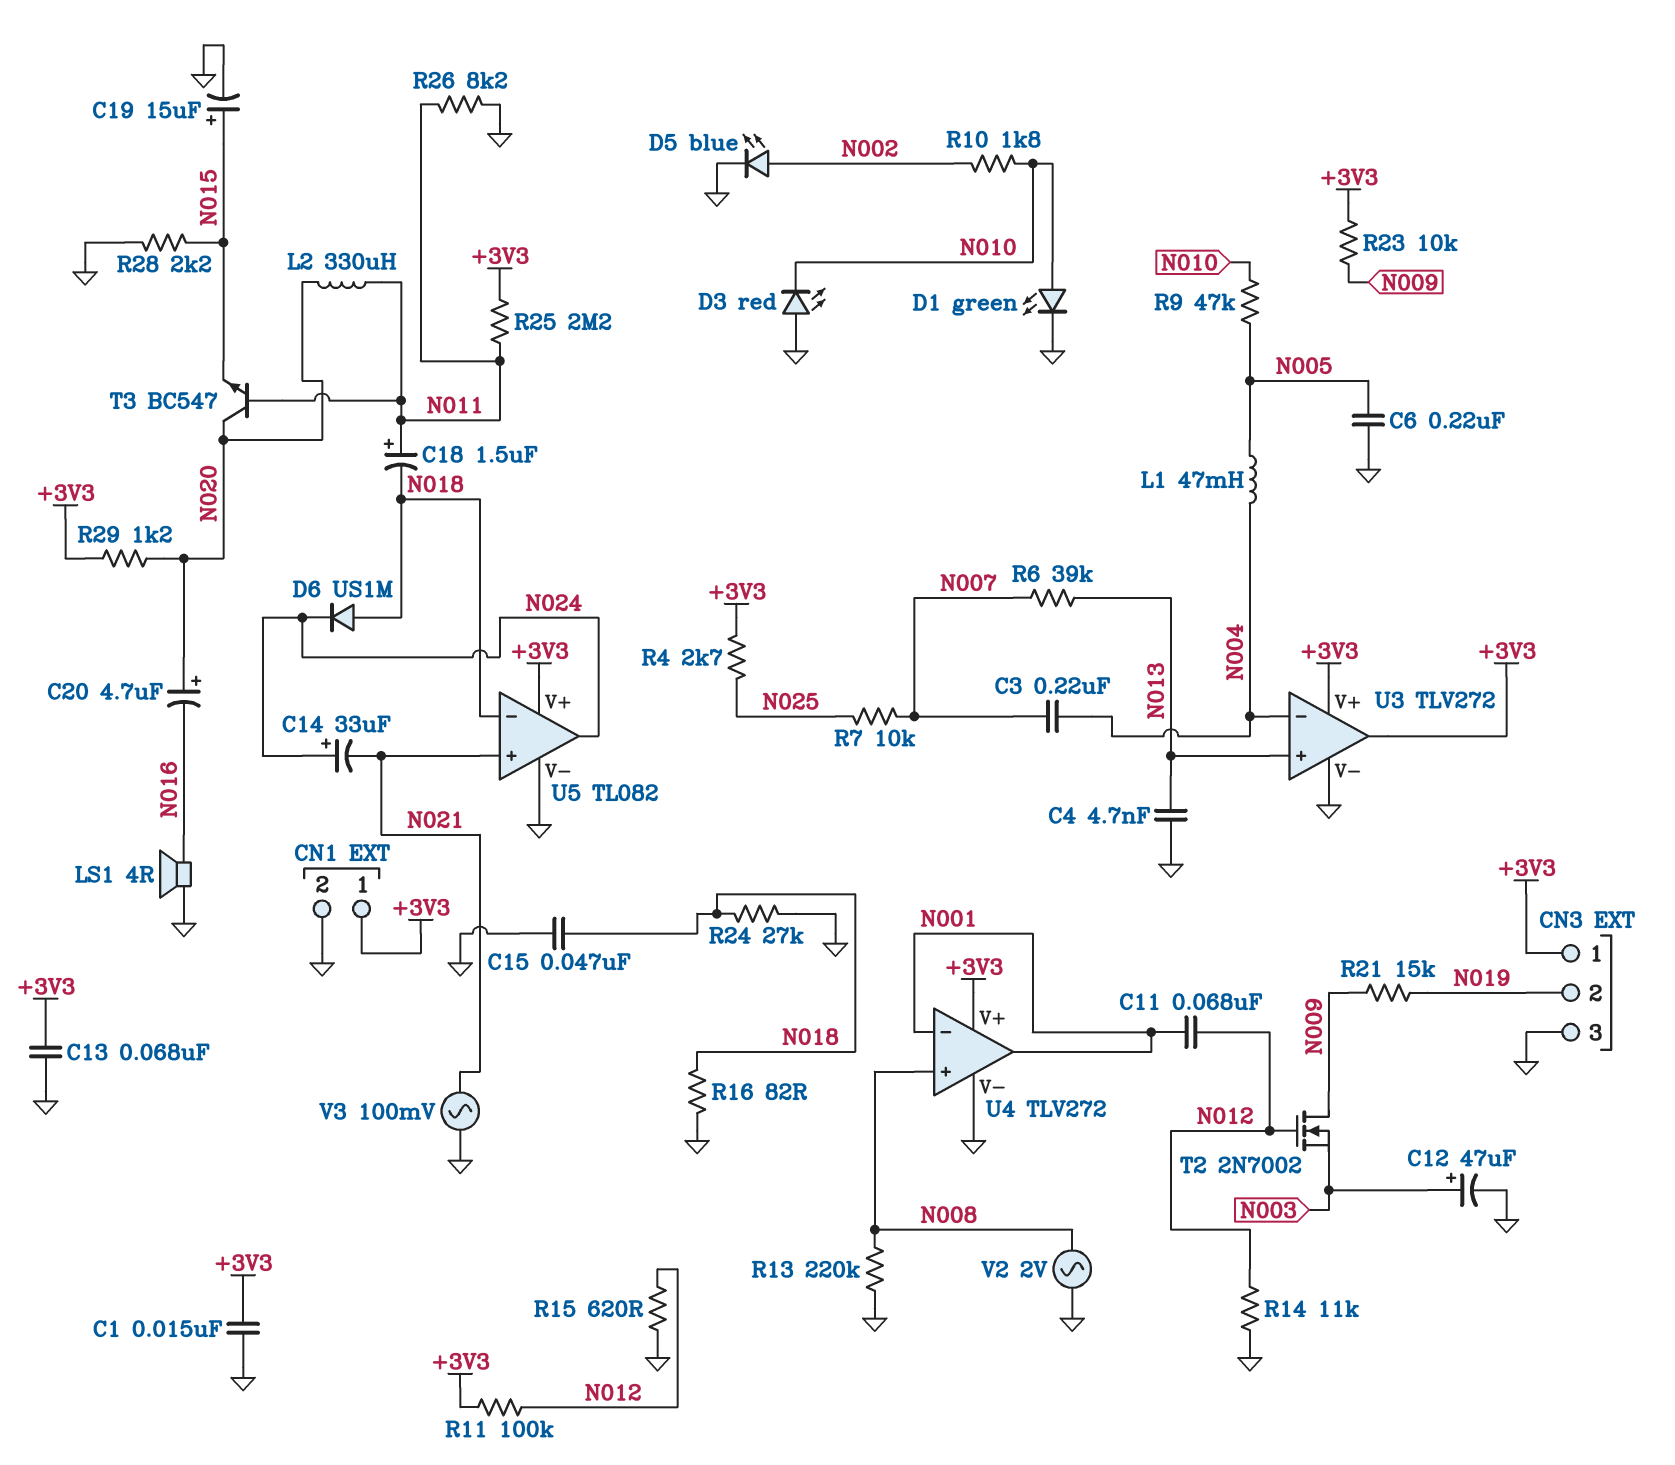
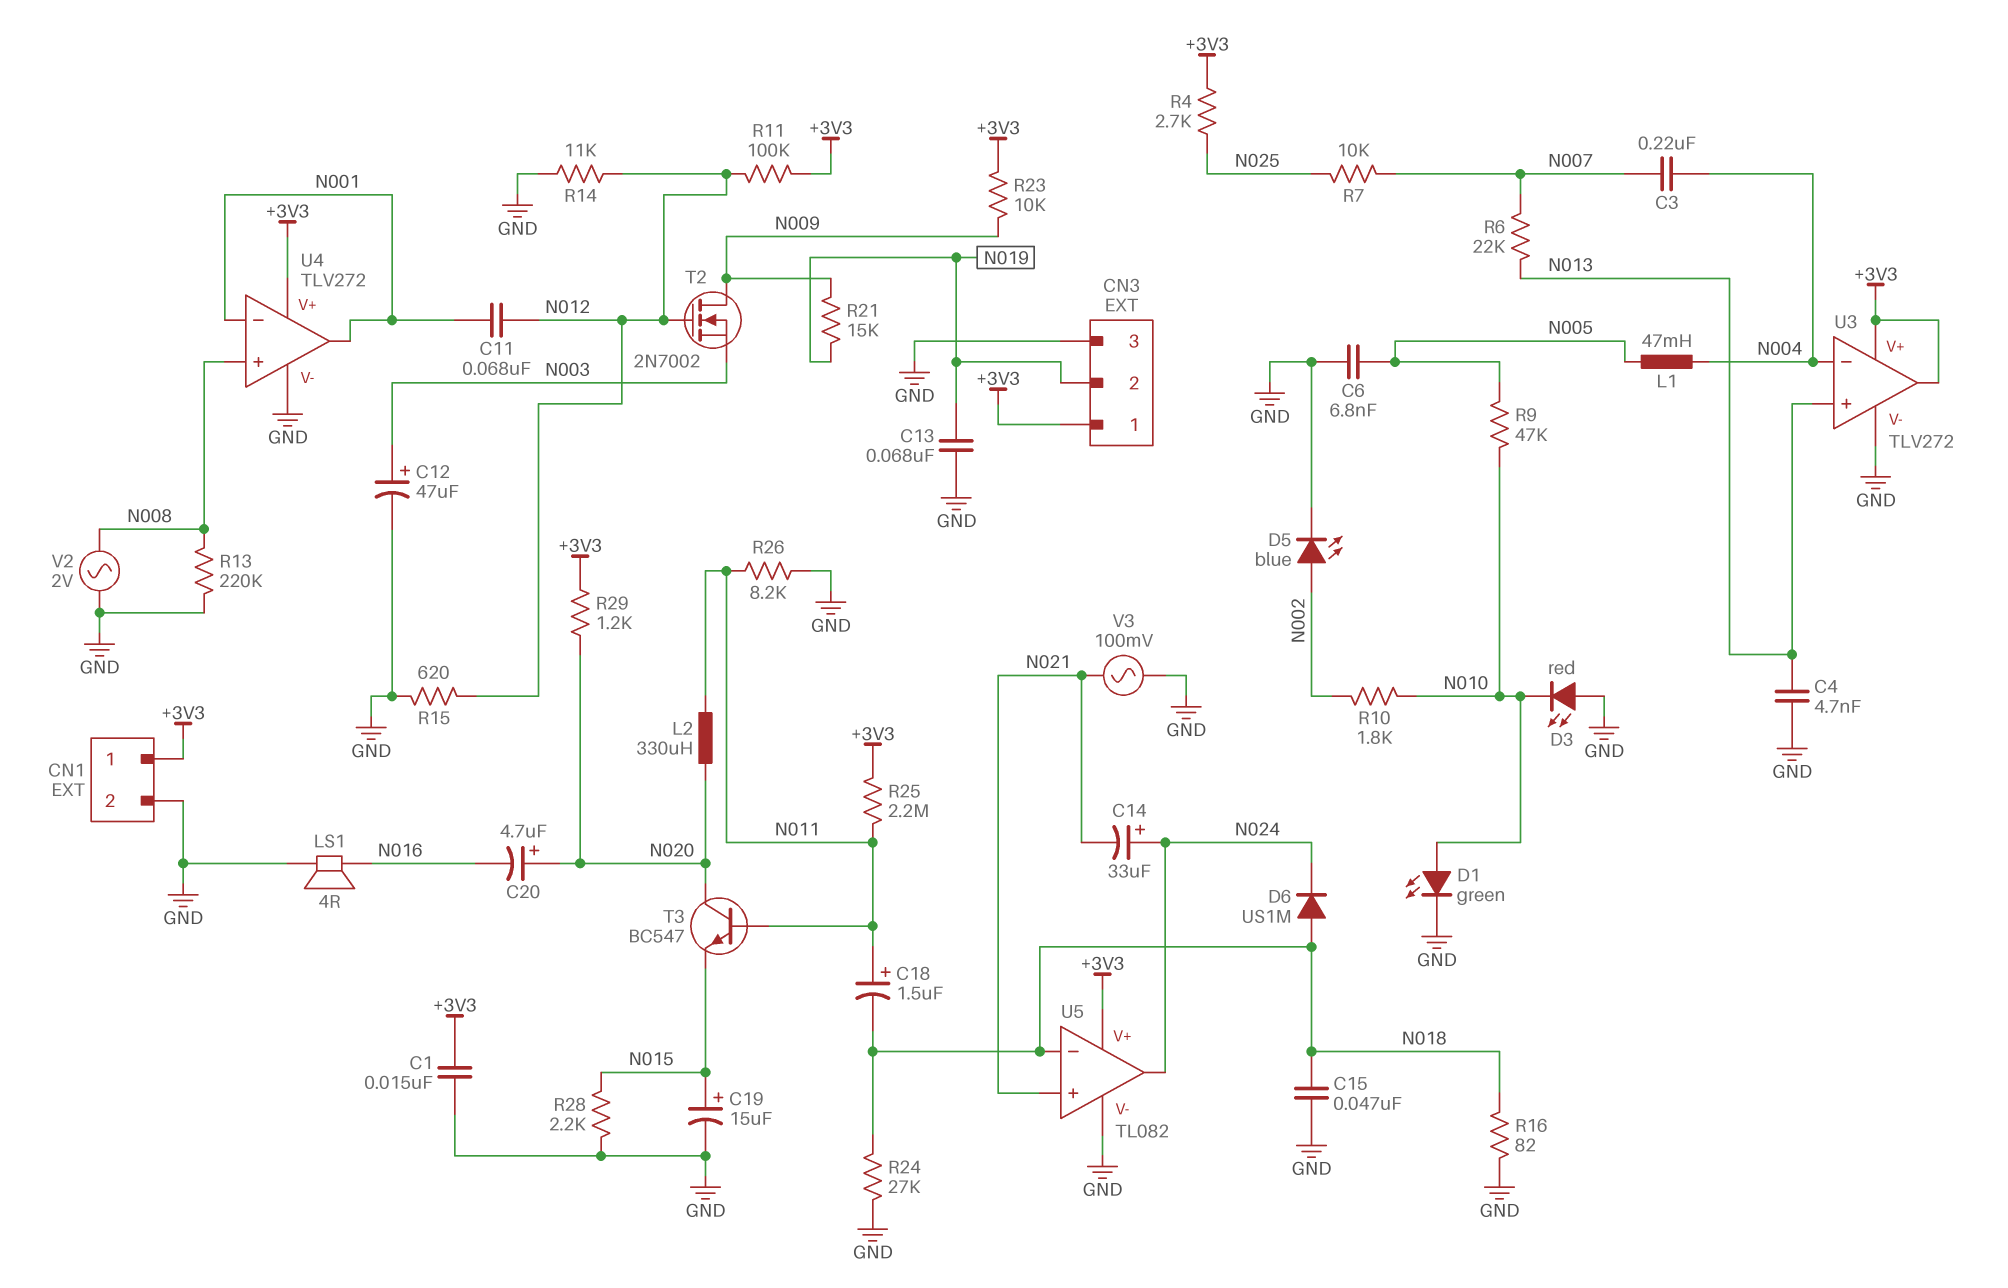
C6: 220nF (GND, N005) -> 6.8nF (GND, N005)
C13: 68nF (+3V3, GND) -> 68nF (GND, N019)
R6: 39k (N007, N013) -> 22k (N007, N013)

